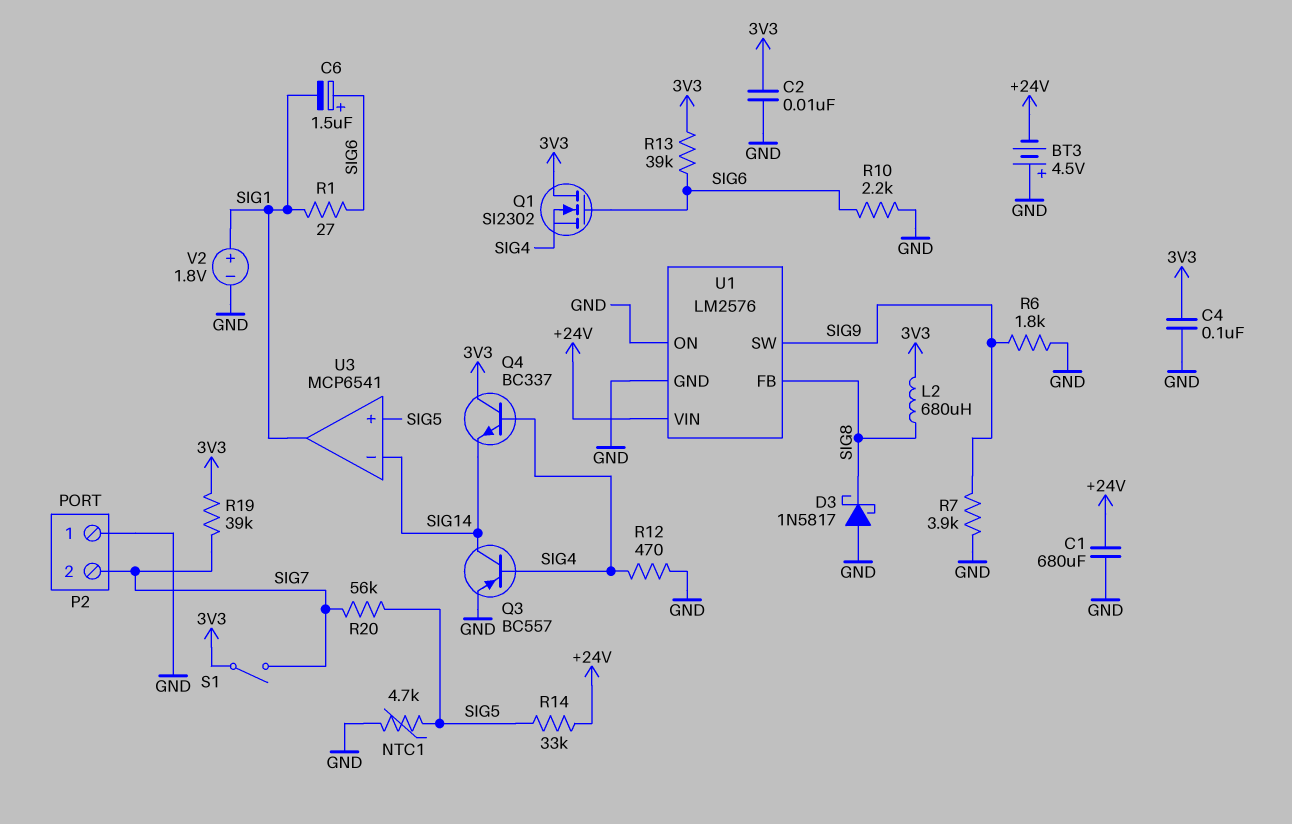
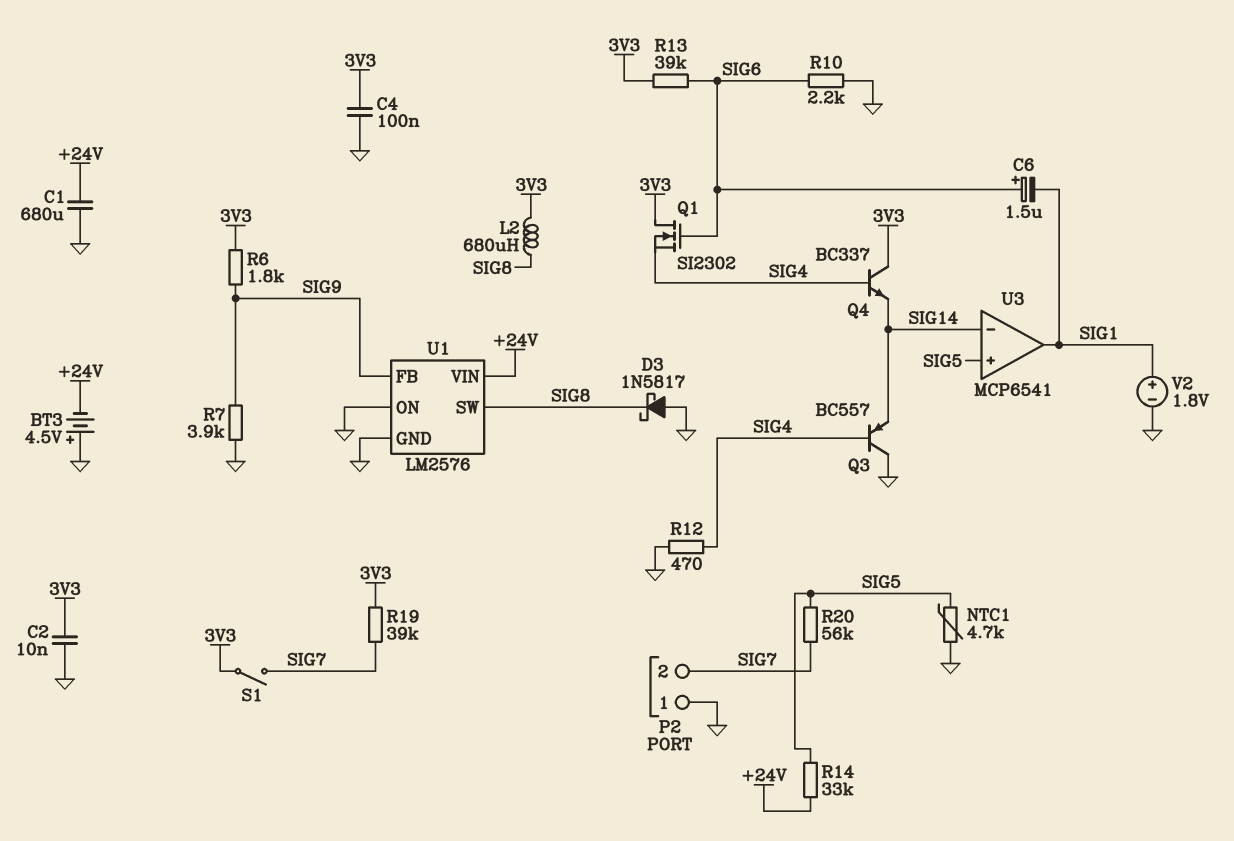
Q3: PNP BC557 (B SIG4, C SIG14, E GND) -> PNP BC557 (B SIG4, C GND, E SIG14)
R1: 27 (SIG1, SIG6) -> none
R6: 1.8k (GND, SIG9) -> 1.8k (3V3, SIG9)
U1 pin FB: SIG8 -> SIG9
U1 pin SW: SIG9 -> SIG8

